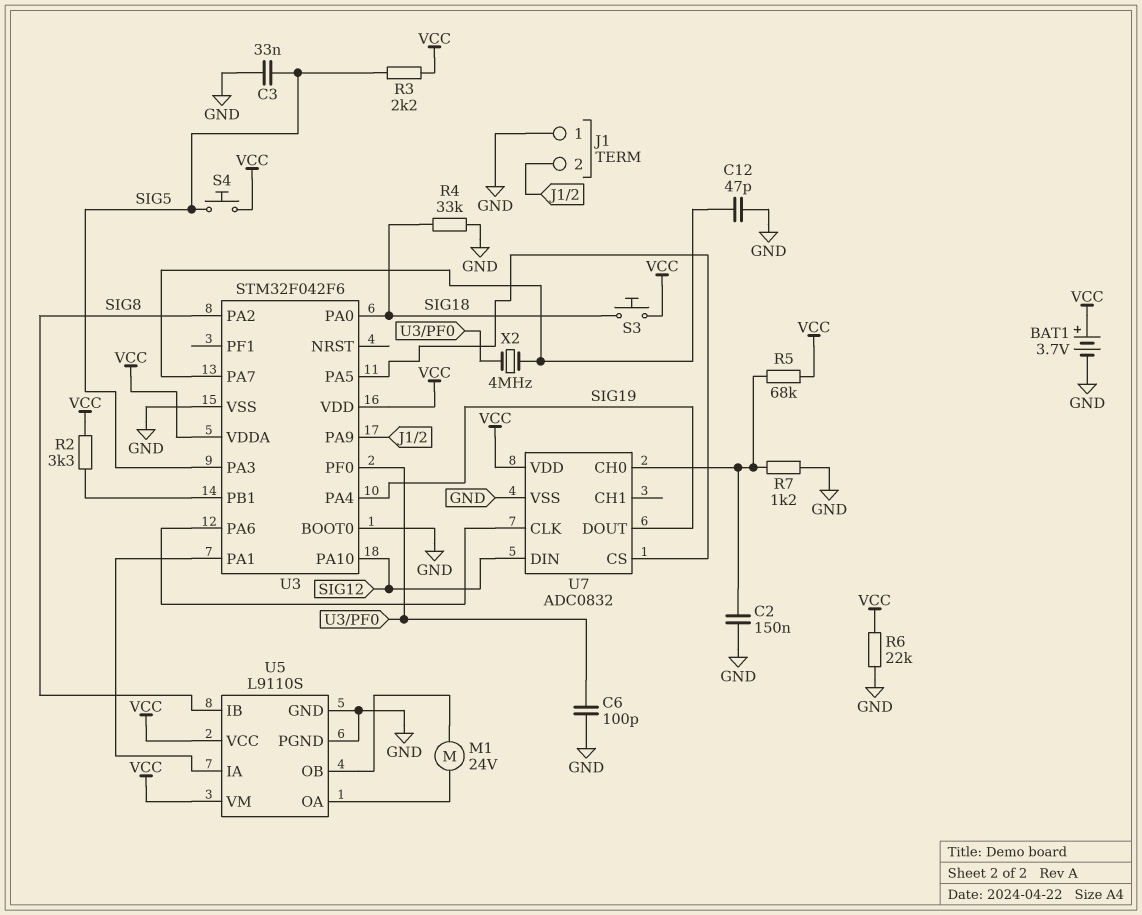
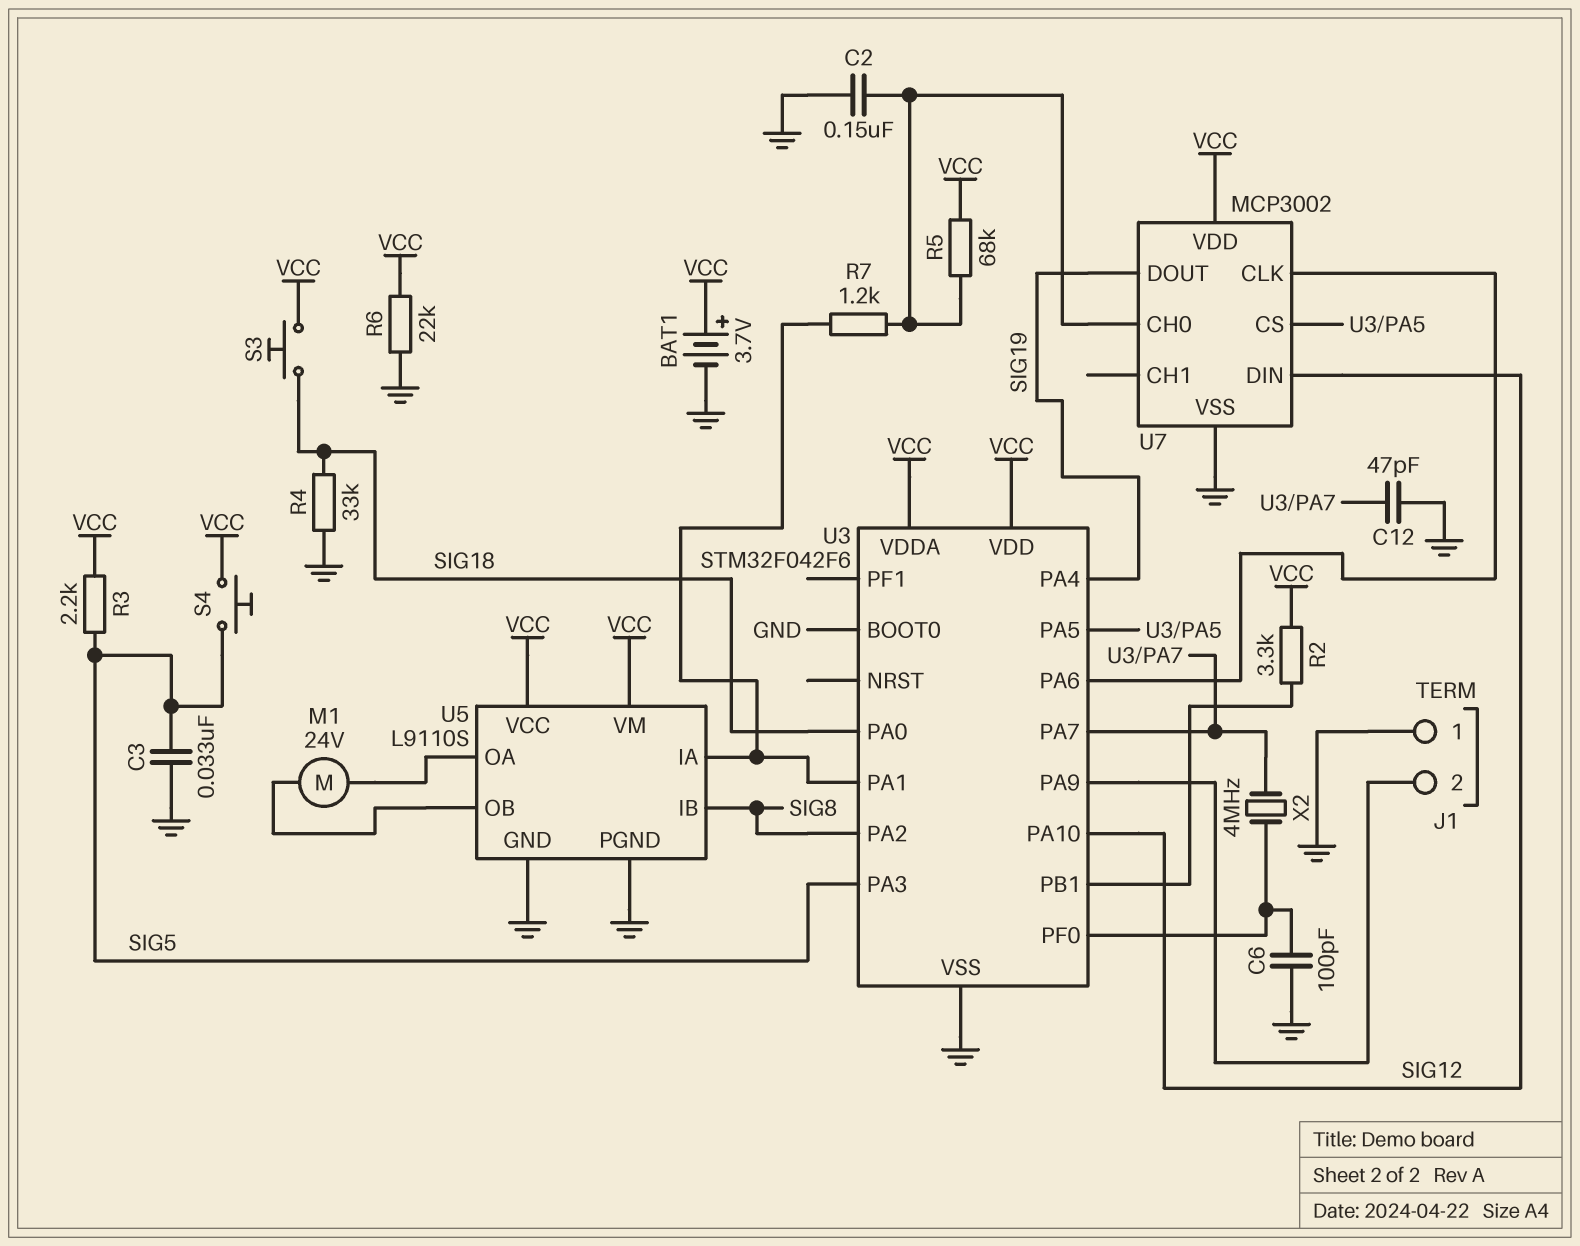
R7: 1.2k (GND, U7/CH0) -> 1.2k (U3/PA1, U7/CH0)
U7: ADC0832 -> MCP3002

